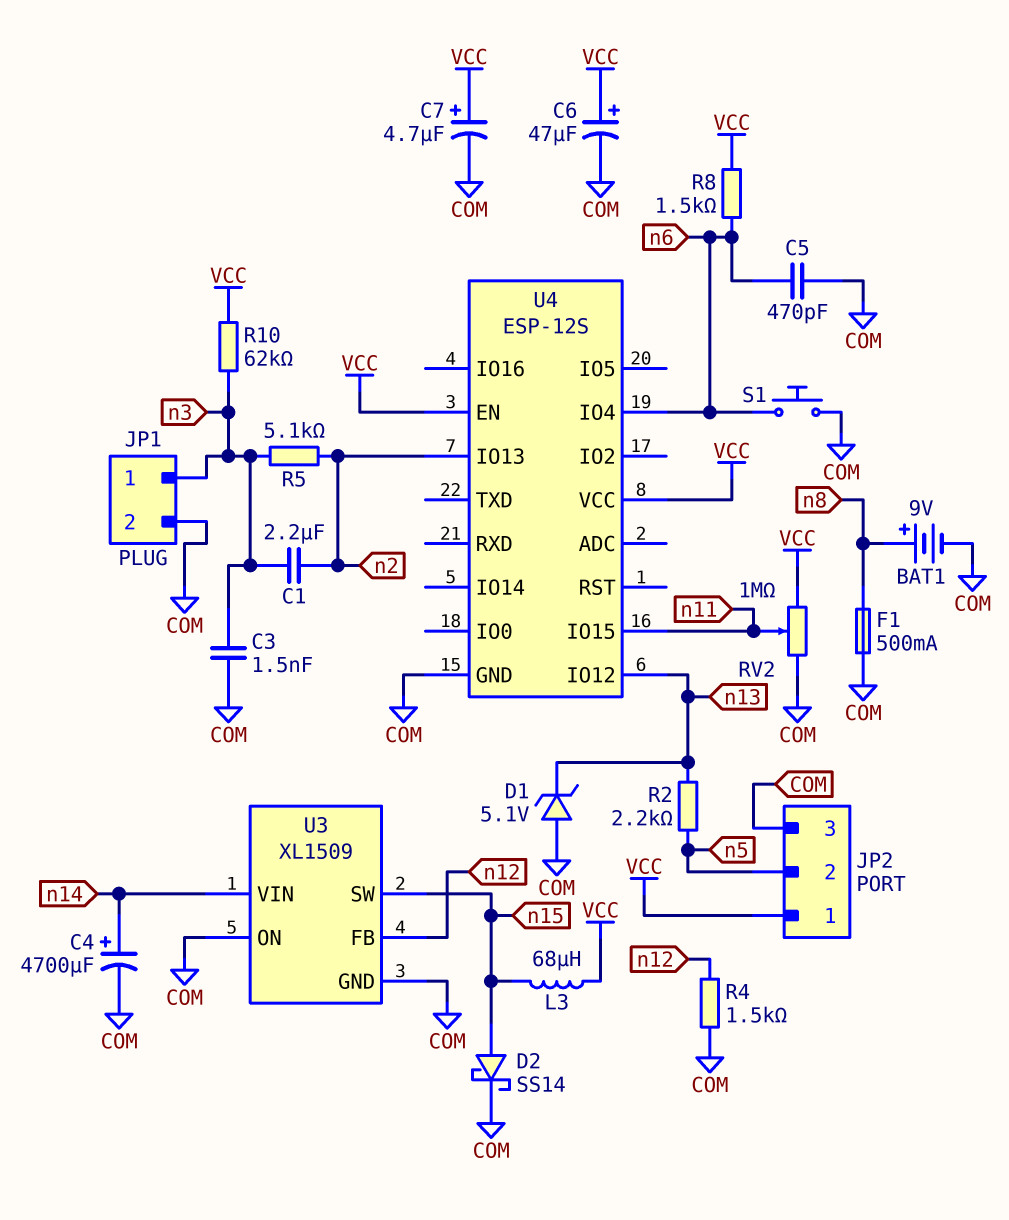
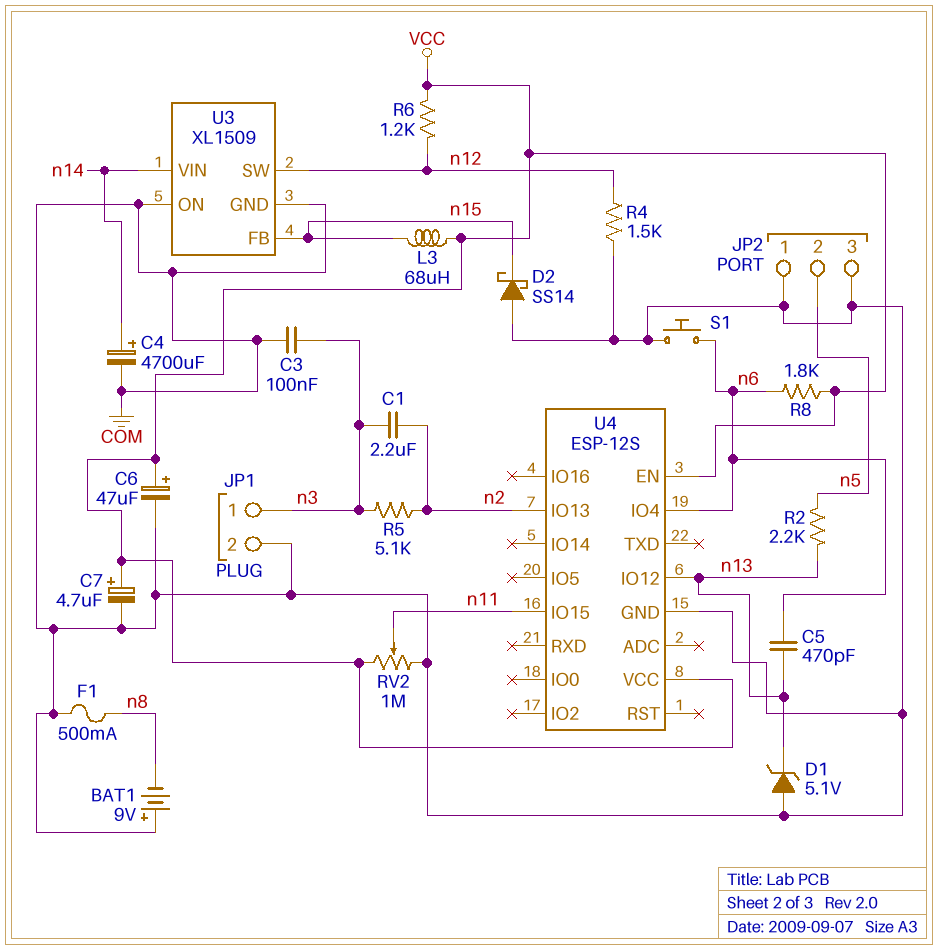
BAT1: 9V (plus n8, minus COM) -> 9V (plus COM, minus n8)
C3: 1.5nF (COM, n3) -> 100nF (COM, n3)
C5: 470pF (COM, n6) -> 470pF (n6, n13)
D2: schottky SS14 (A n15, K COM) -> schottky SS14 (A COM, K n15)
JP2 pin 1: VCC -> COM
R6: none -> 1.2k (VCC, n12)
R8: 1.5k (VCC, n6) -> 1.8k (VCC, n6)
R10: 62k (VCC, n3) -> none
U3 pin FB: n12 -> n15
U3 pin SW: n15 -> n12

